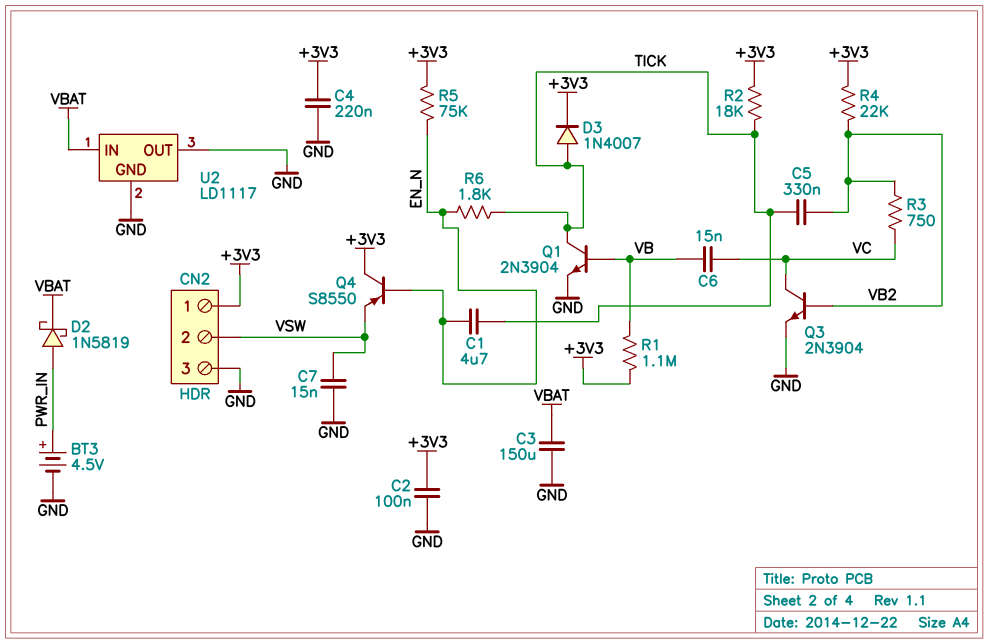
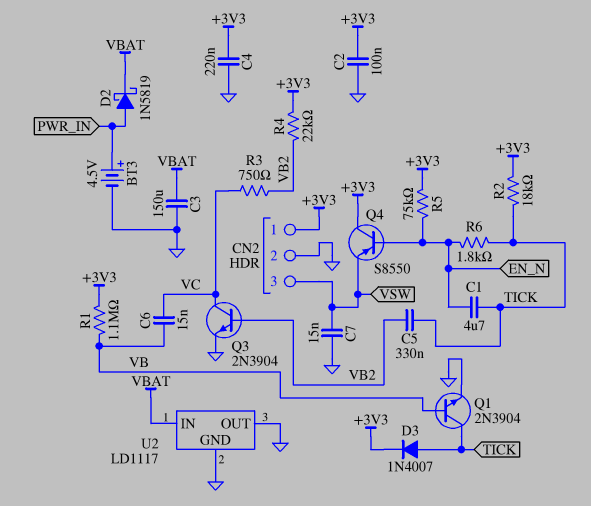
CN2 pin 2: VSW -> GND
CN2 pin 3: GND -> VSW

